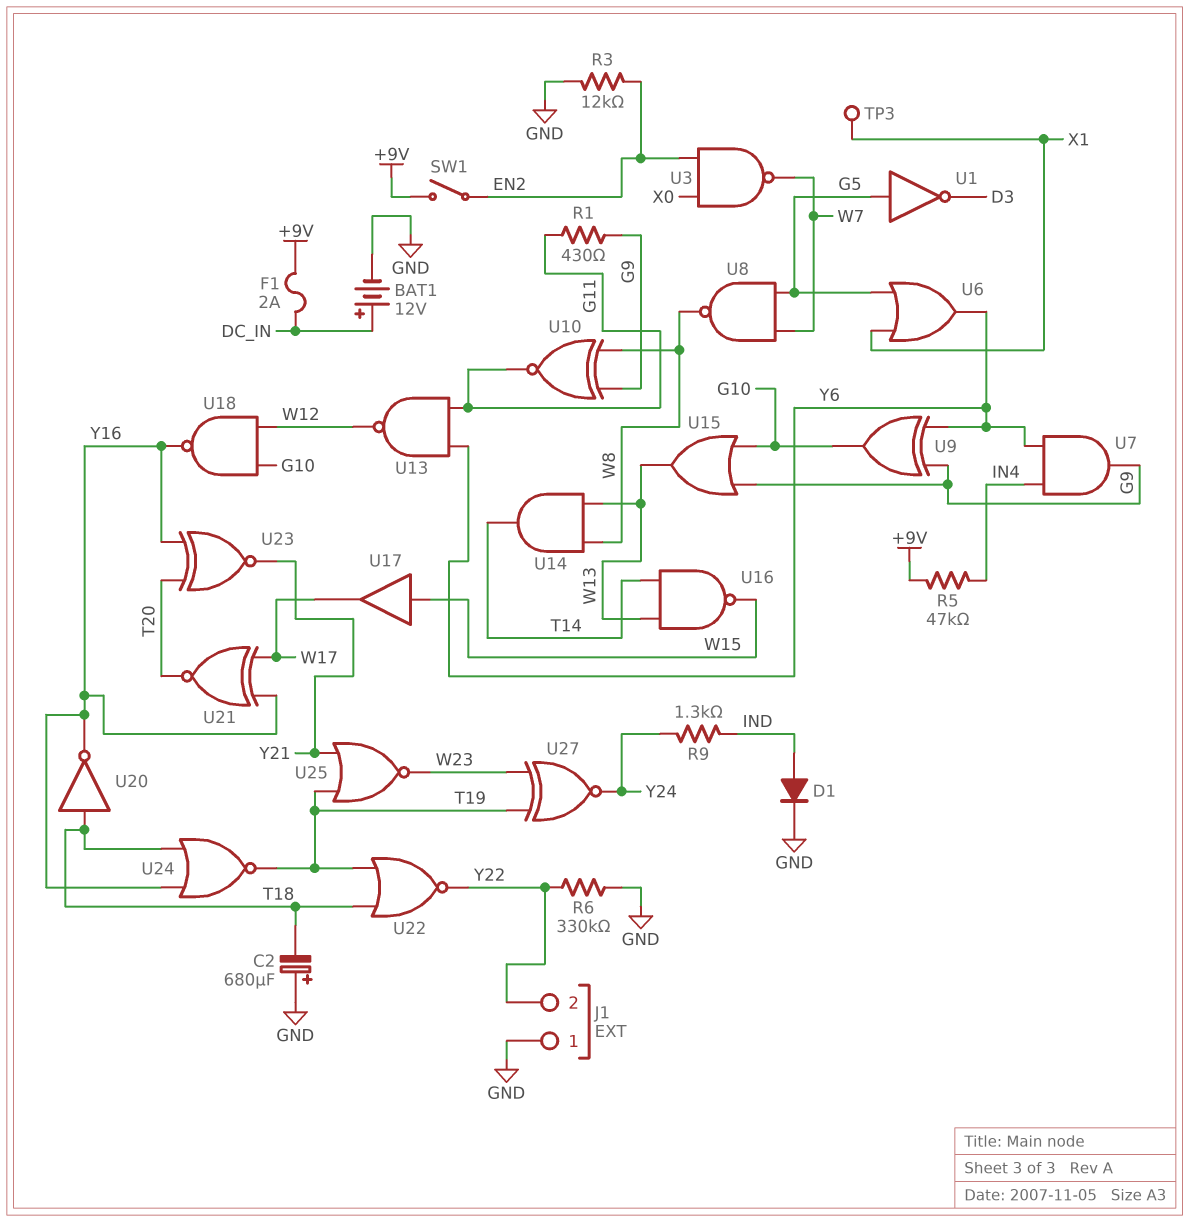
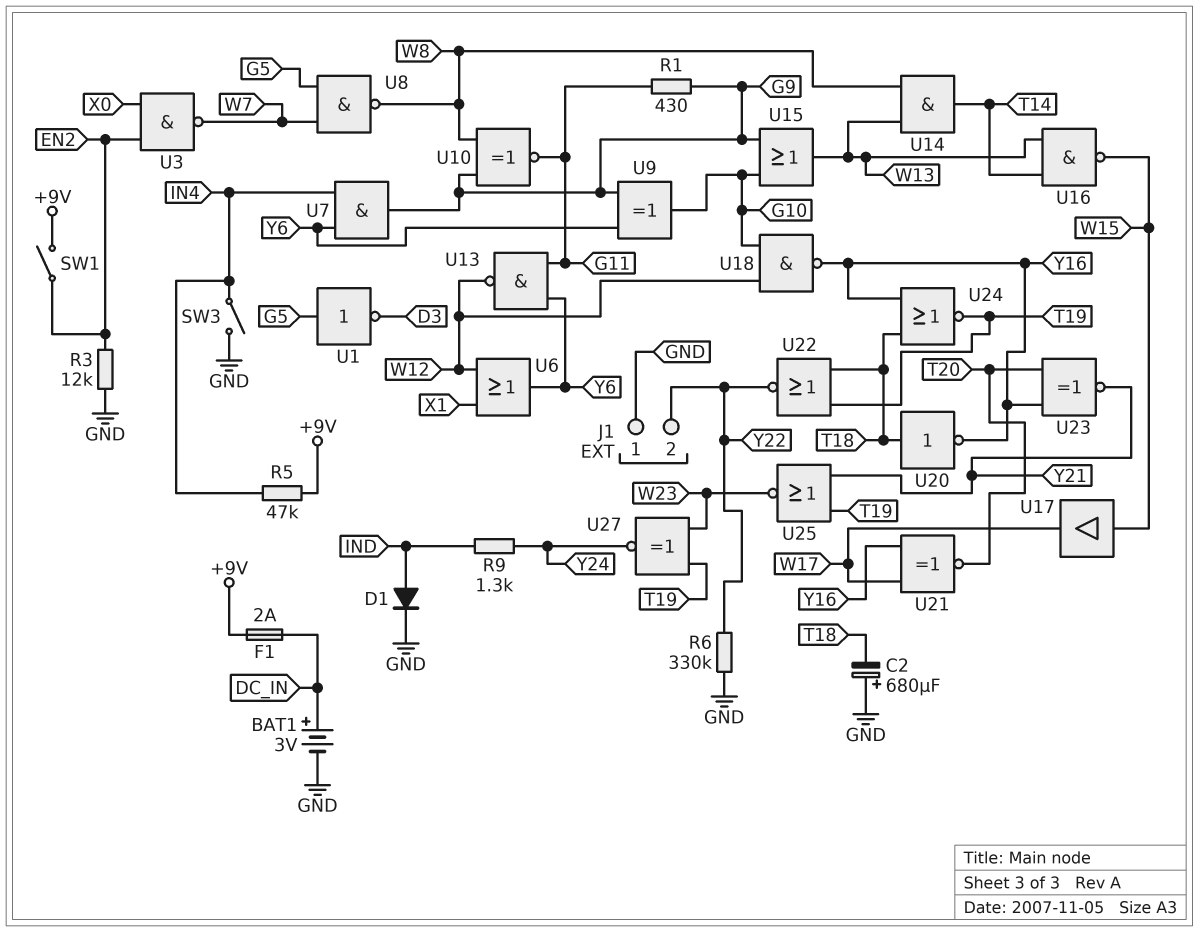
BAT1: 12V (plus DC_IN, minus GND) -> 3V (plus DC_IN, minus GND)
SW3: none -> switch (GND, IN4)
TP3: test point (X1) -> none
U6: OR (in G5, in X1, out Y6) -> OR (in W12, in X1, out Y6)

